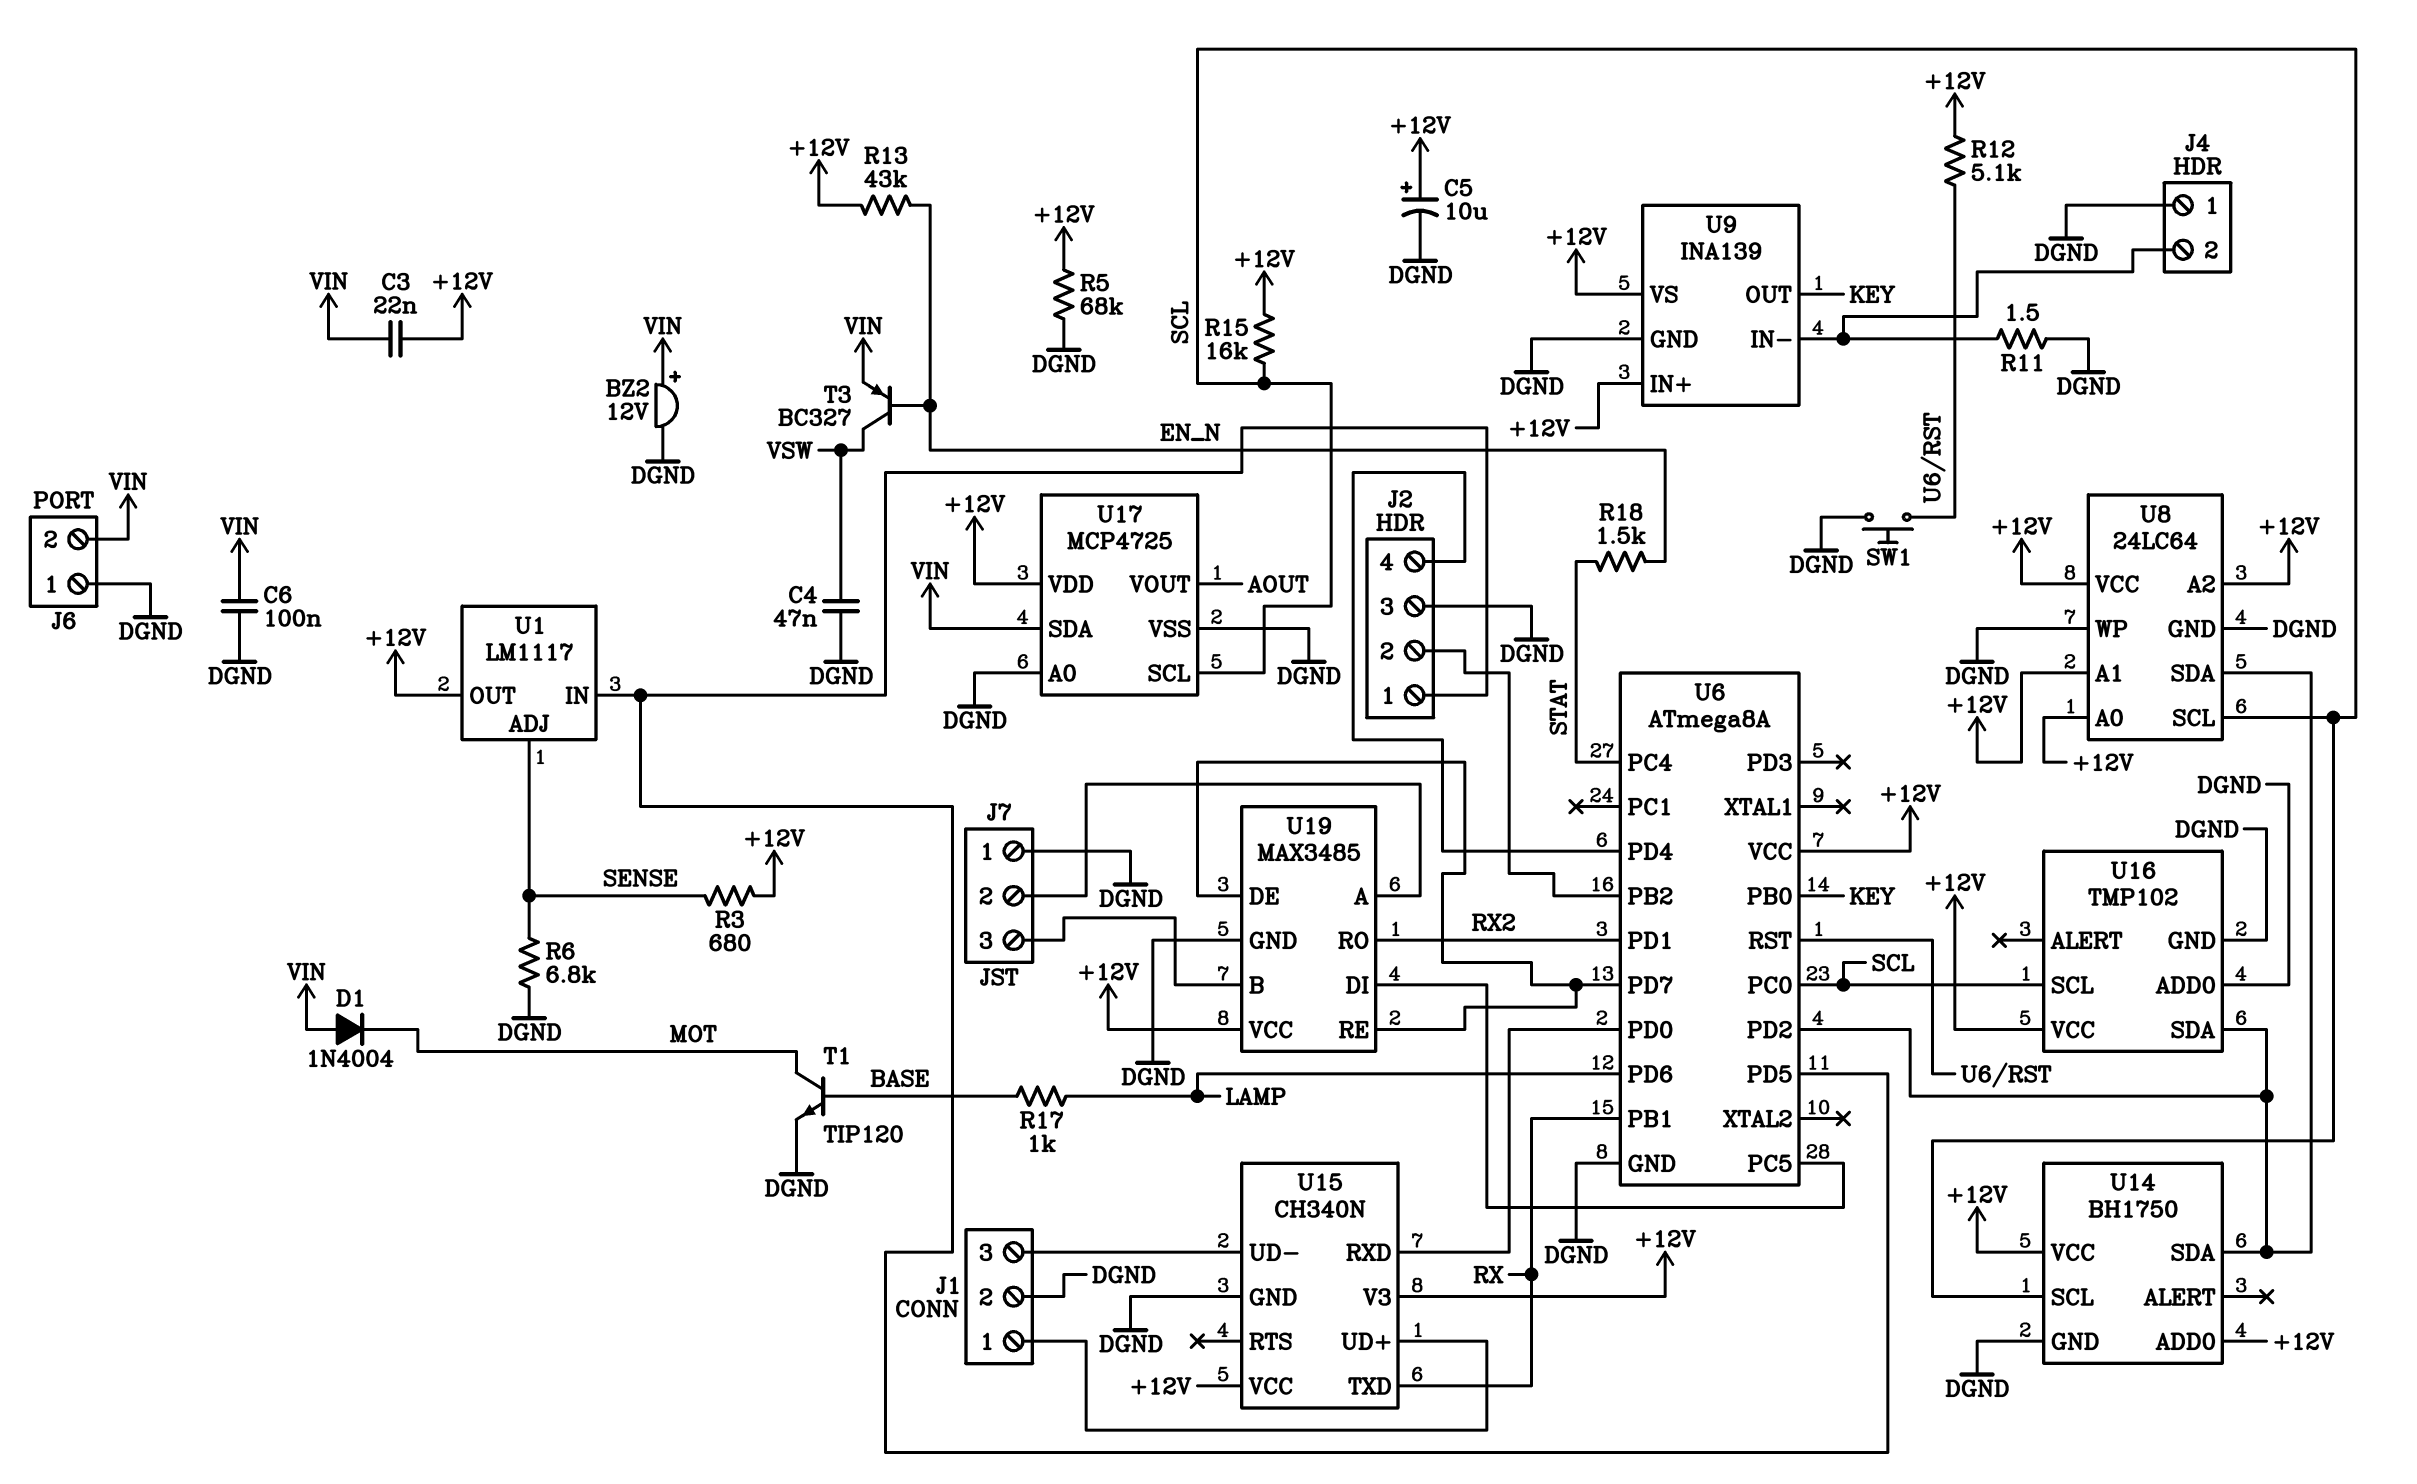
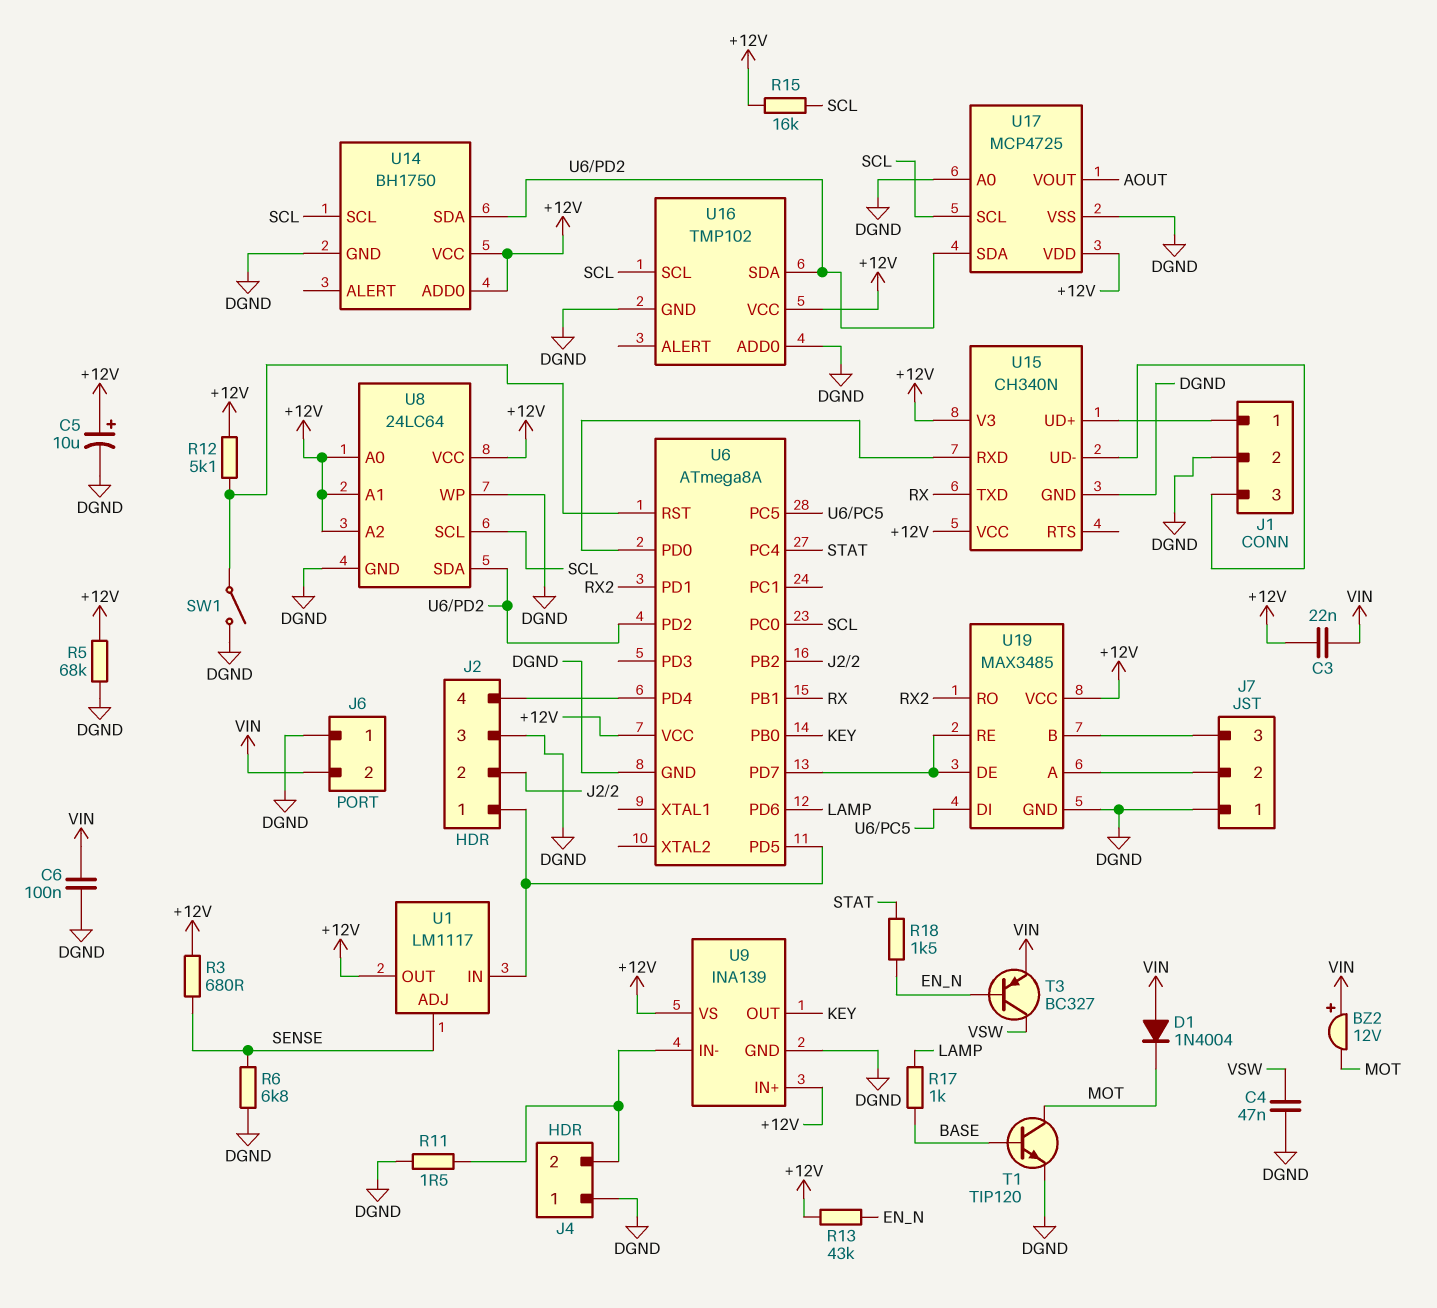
BZ2: buzzer 12V (plus VIN, minus DGND) -> buzzer 12V (plus VIN, minus MOT)
SW1: button (DGND, U6/RST) -> switch (DGND, U6/RST)
U17 pin SDA: VIN -> U6/PD2

